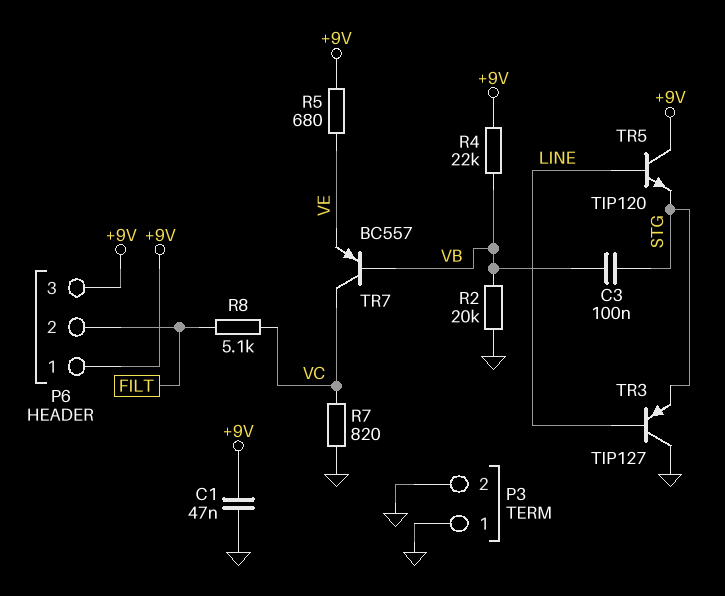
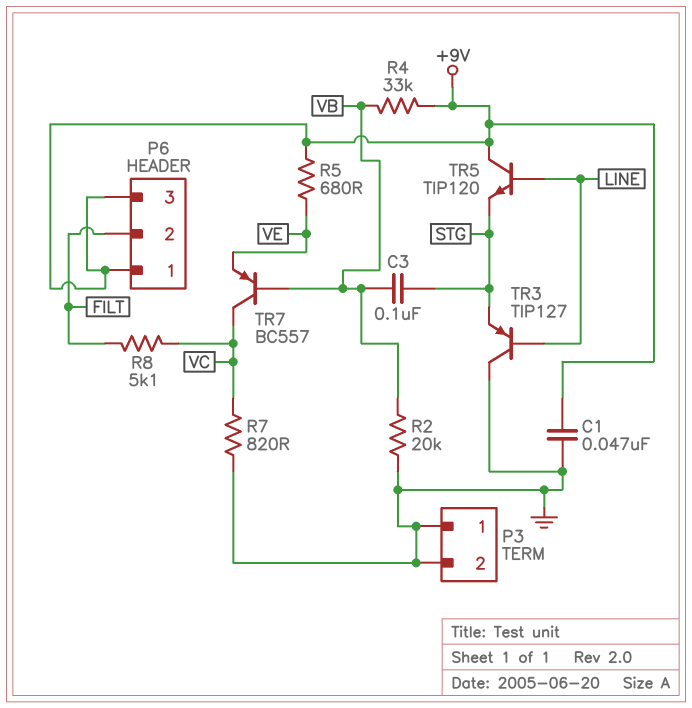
R4: 22k (+9V, VB) -> 33k (+9V, VB)

